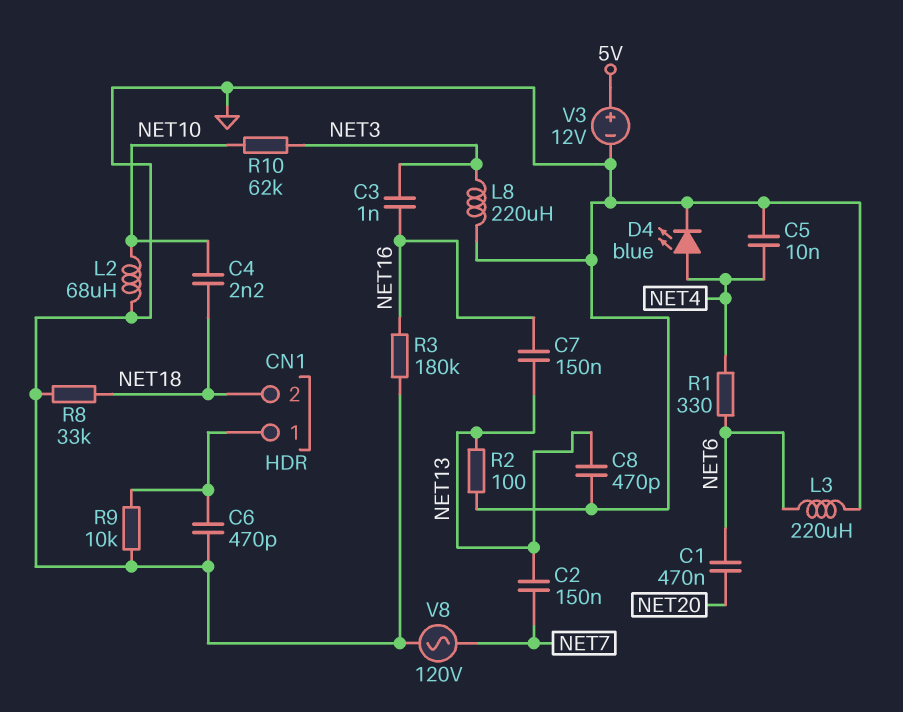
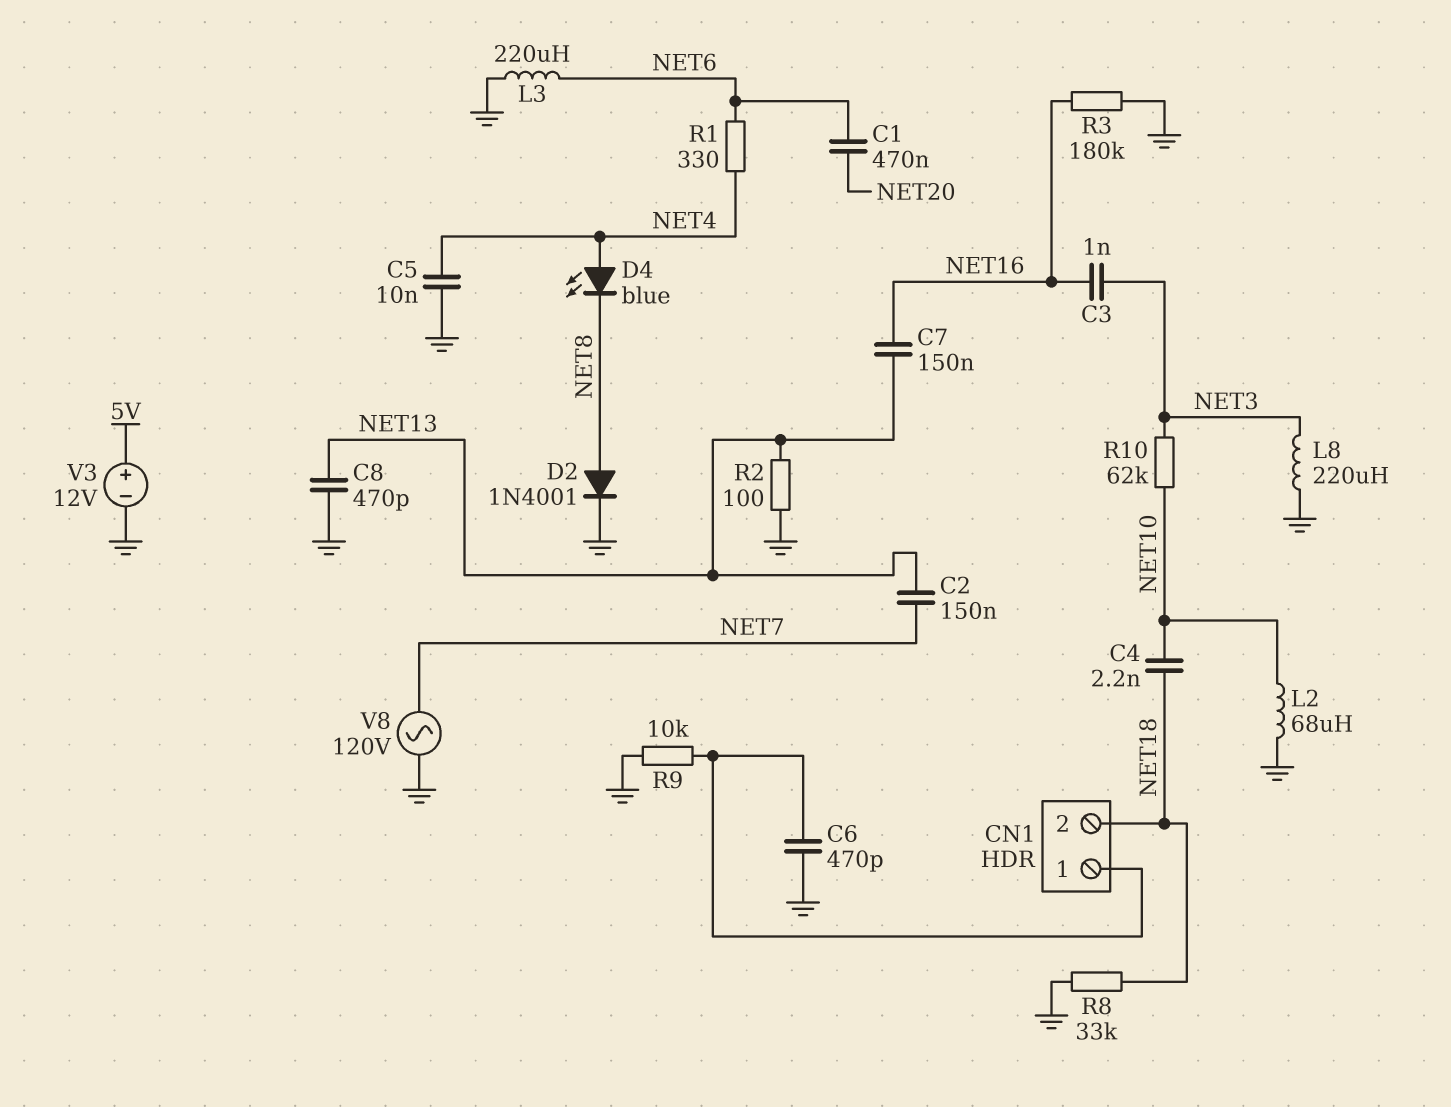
D2: none -> diode 1N4001 (A NET8, K GND)
D4: LED blue (A NET4, K GND) -> LED blue (A NET4, K NET8)

